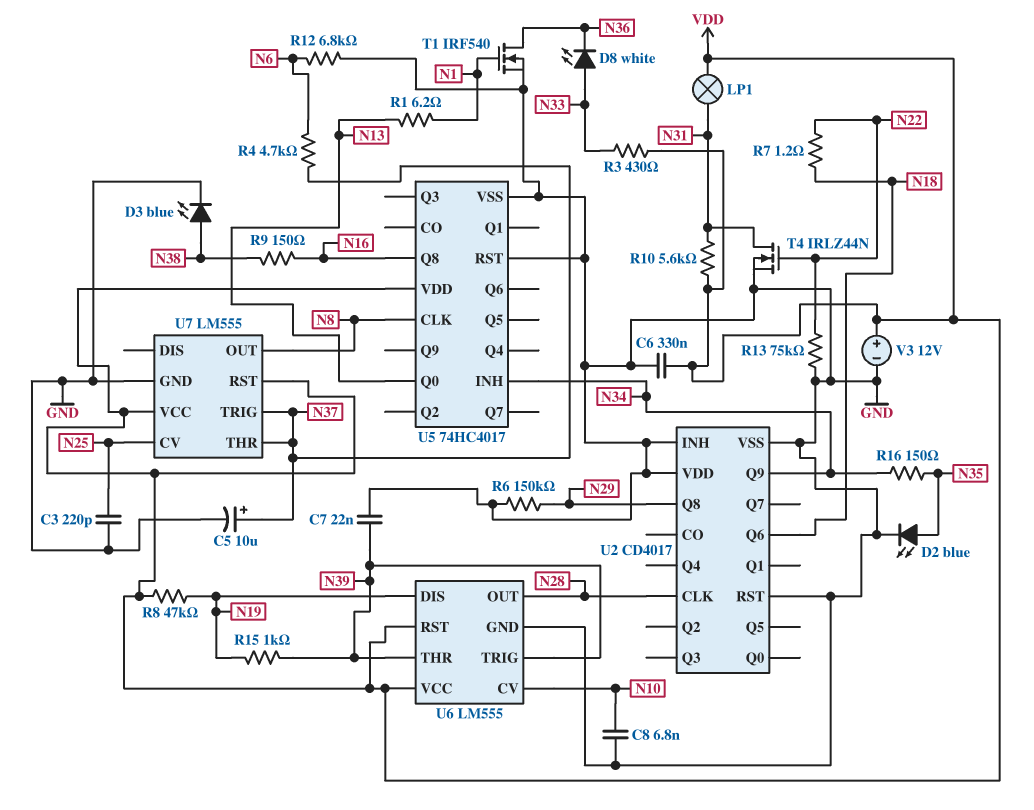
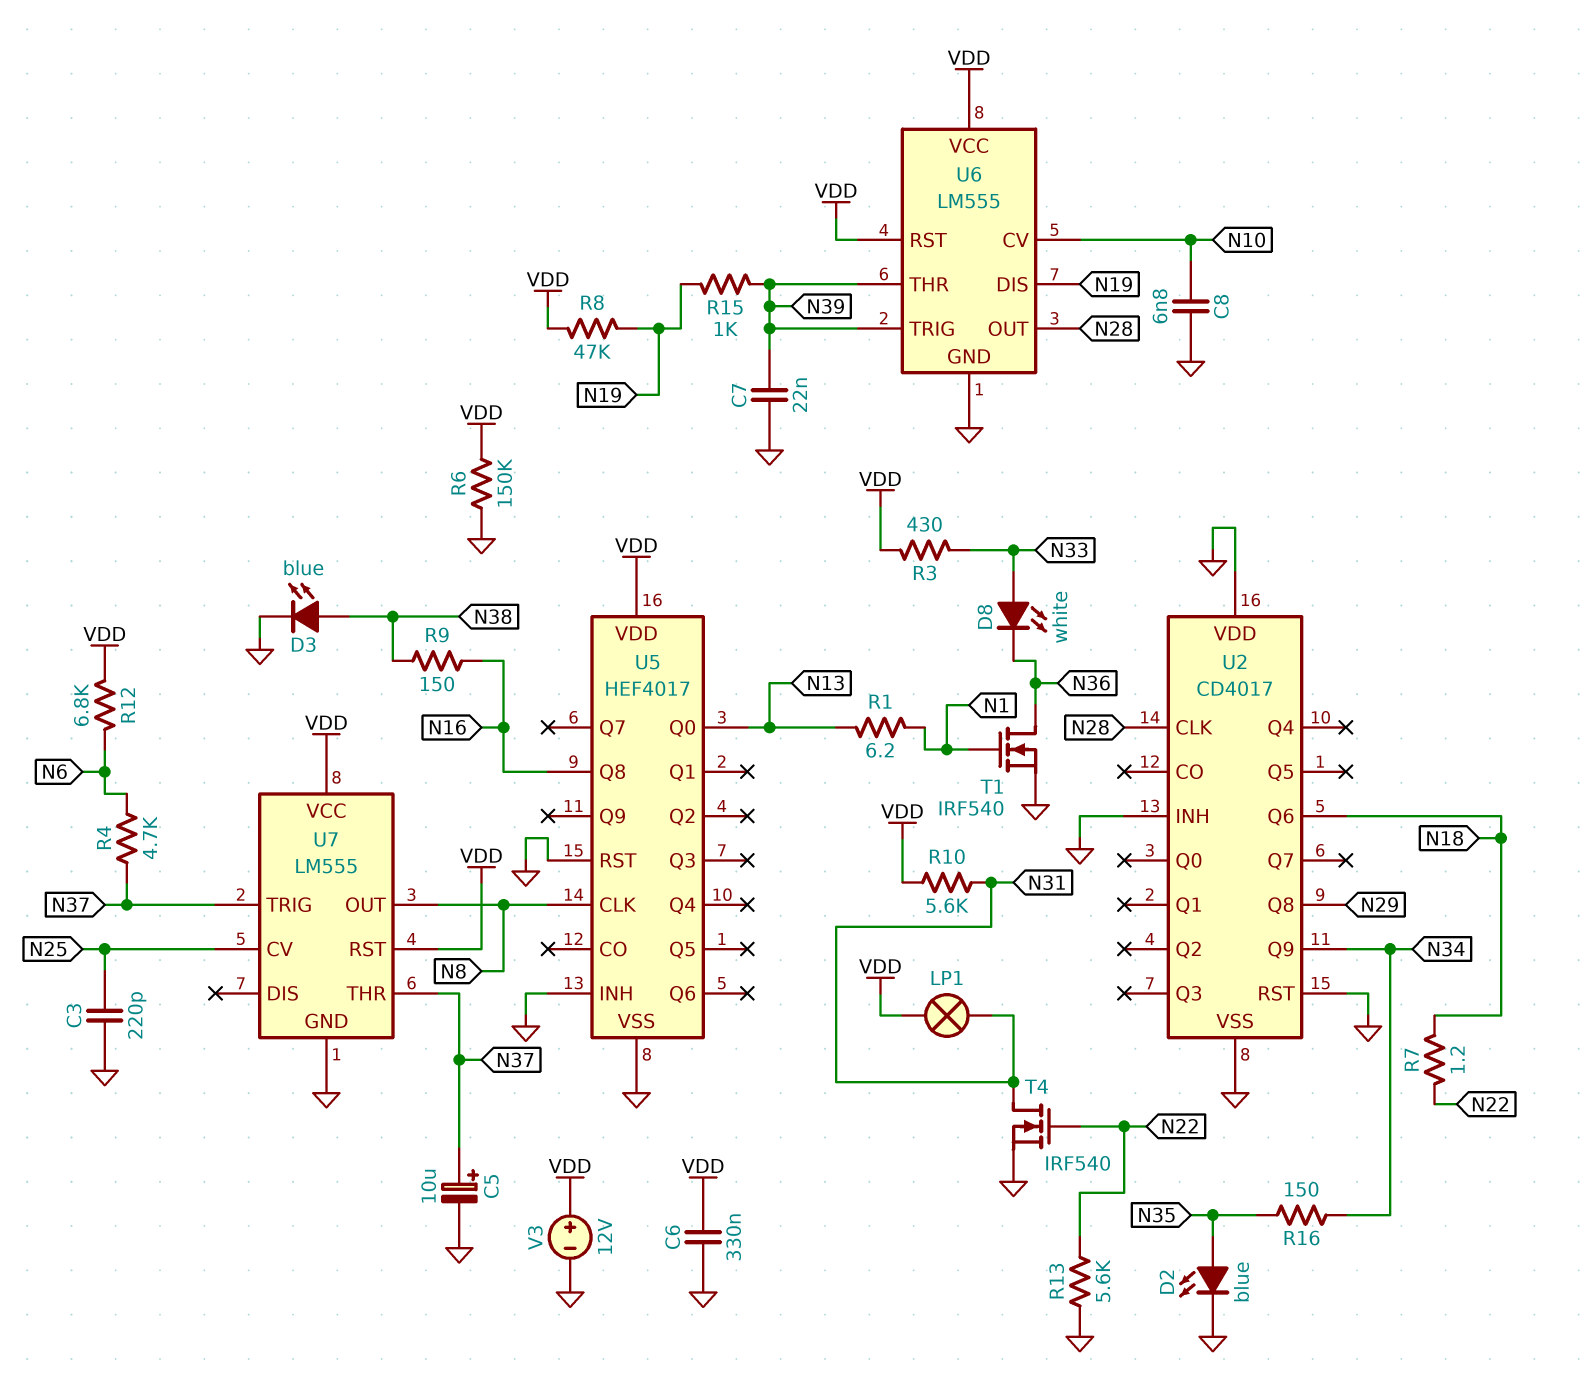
R6: 150k (GND, N29) -> 150k (GND, VDD)
R12: 6.8k (GND, N6) -> 6.8k (N6, VDD)
R13: 75k (GND, N22) -> 5.6k (GND, N22)
T4: NMOS IRLZ44N (G N22, D N31, S GND) -> NMOS IRF540 (G N22, D N31, S GND)
U5: 74HC4017 -> HEF4017
U5 pin INH: N34 -> GND

